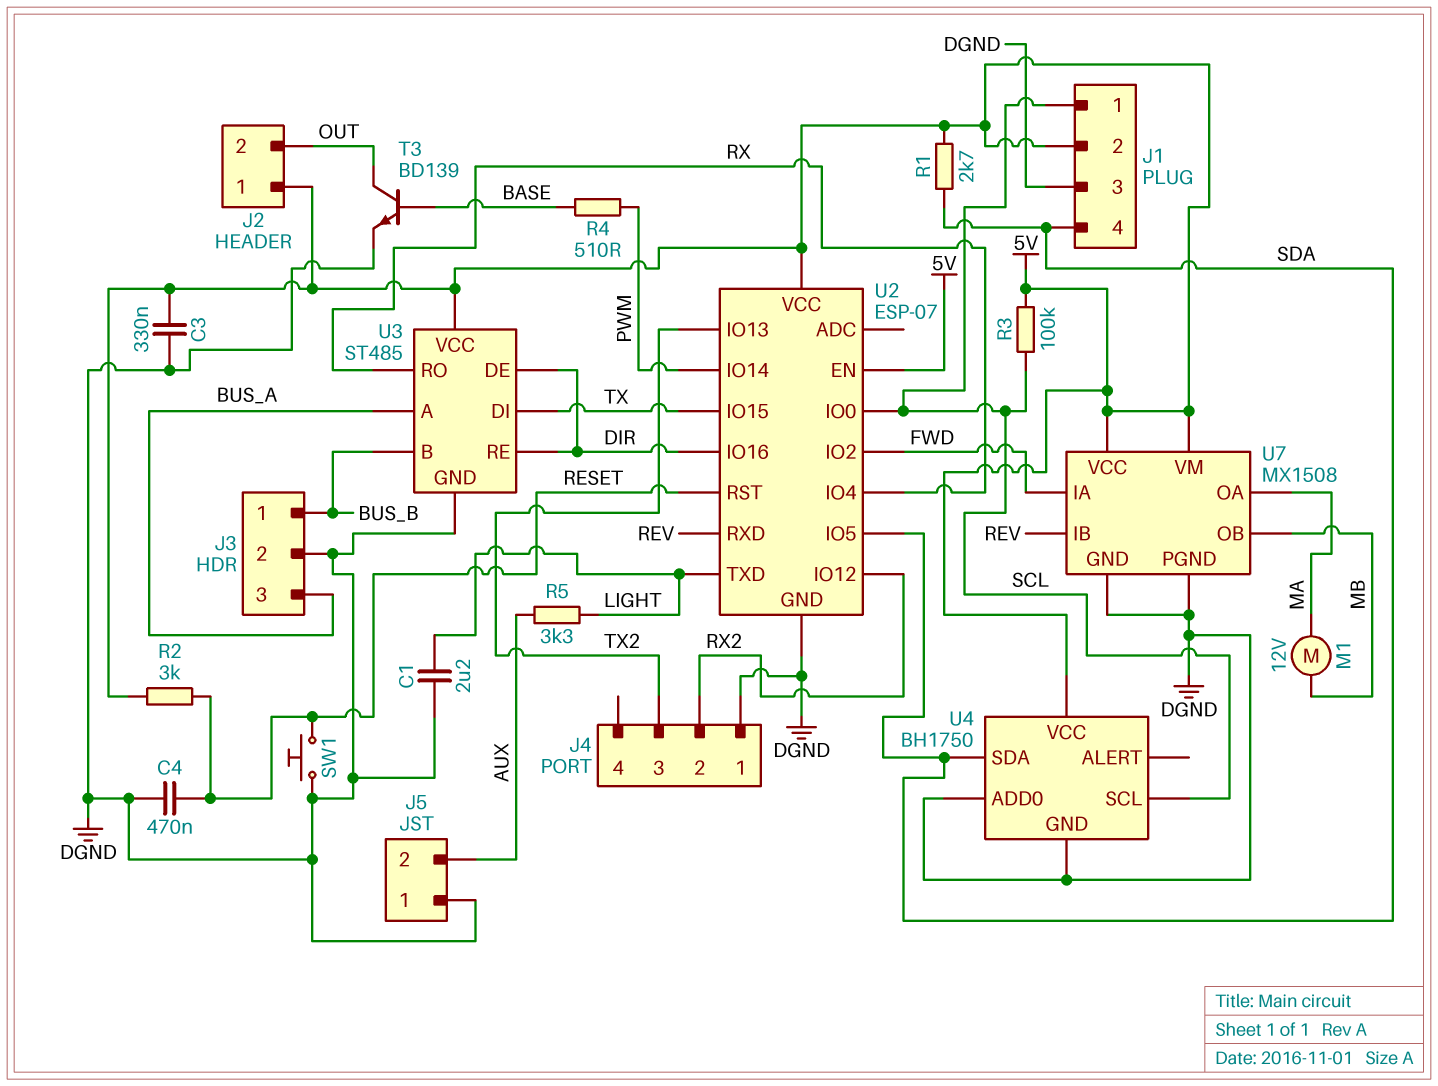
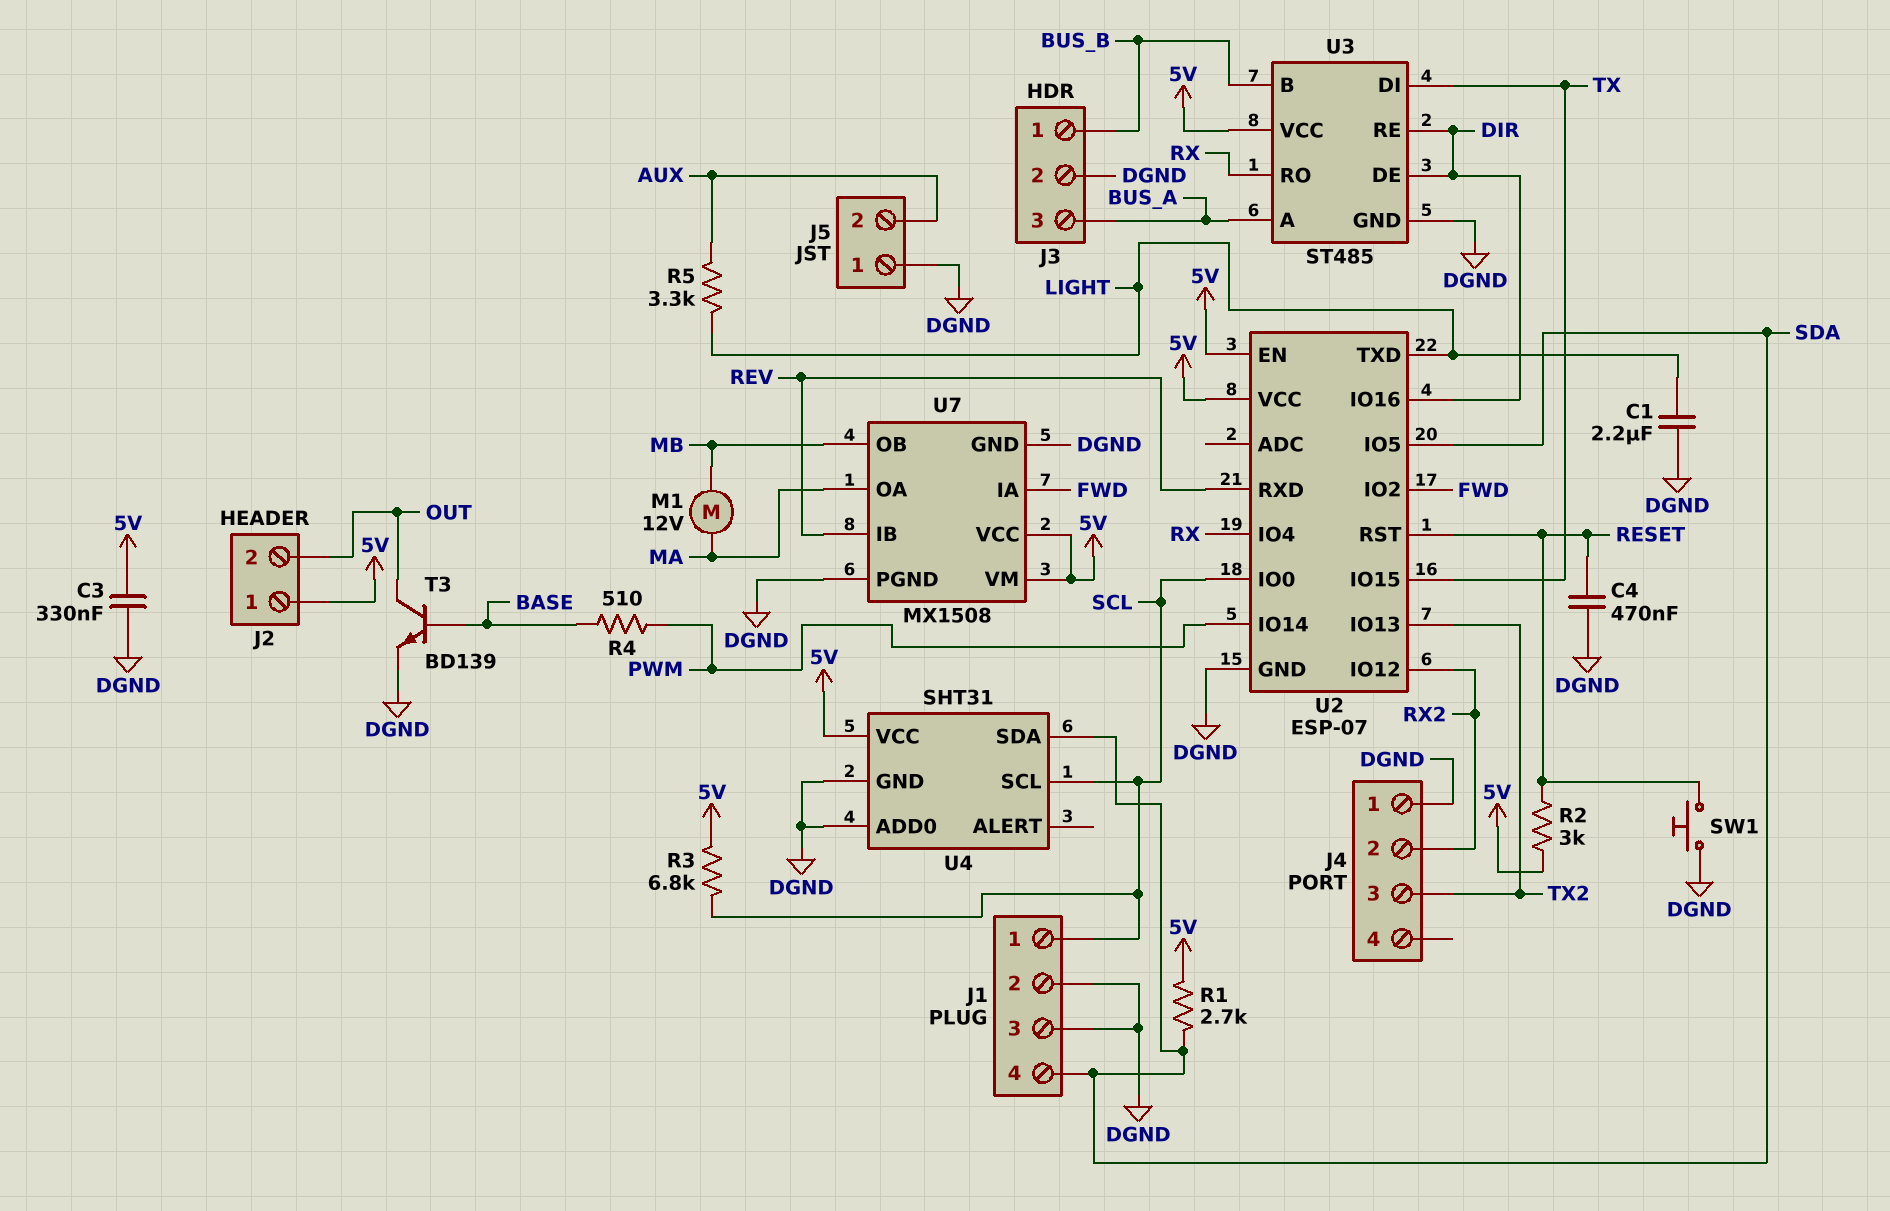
J1 pin 2: 5V -> DGND
R3: 100k (5V, SCL) -> 6.8k (5V, SCL)
U4: BH1750 -> SHT31

